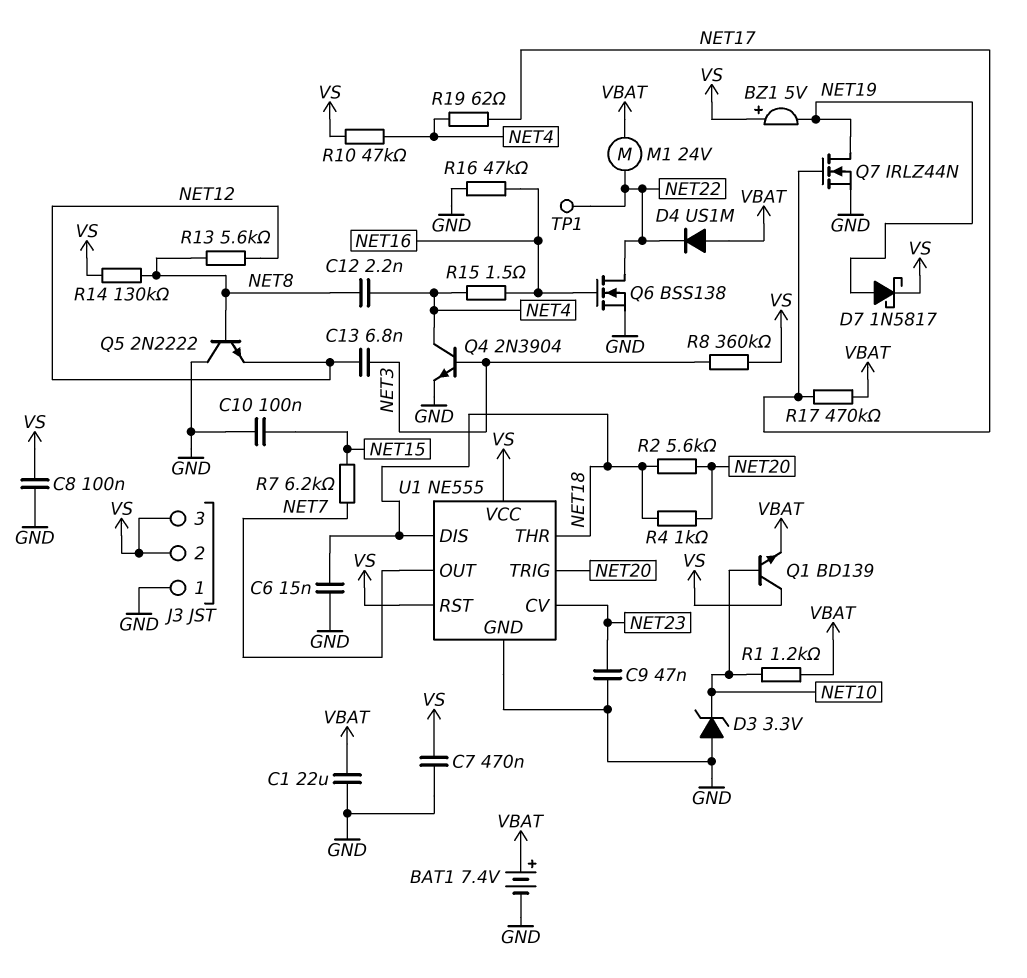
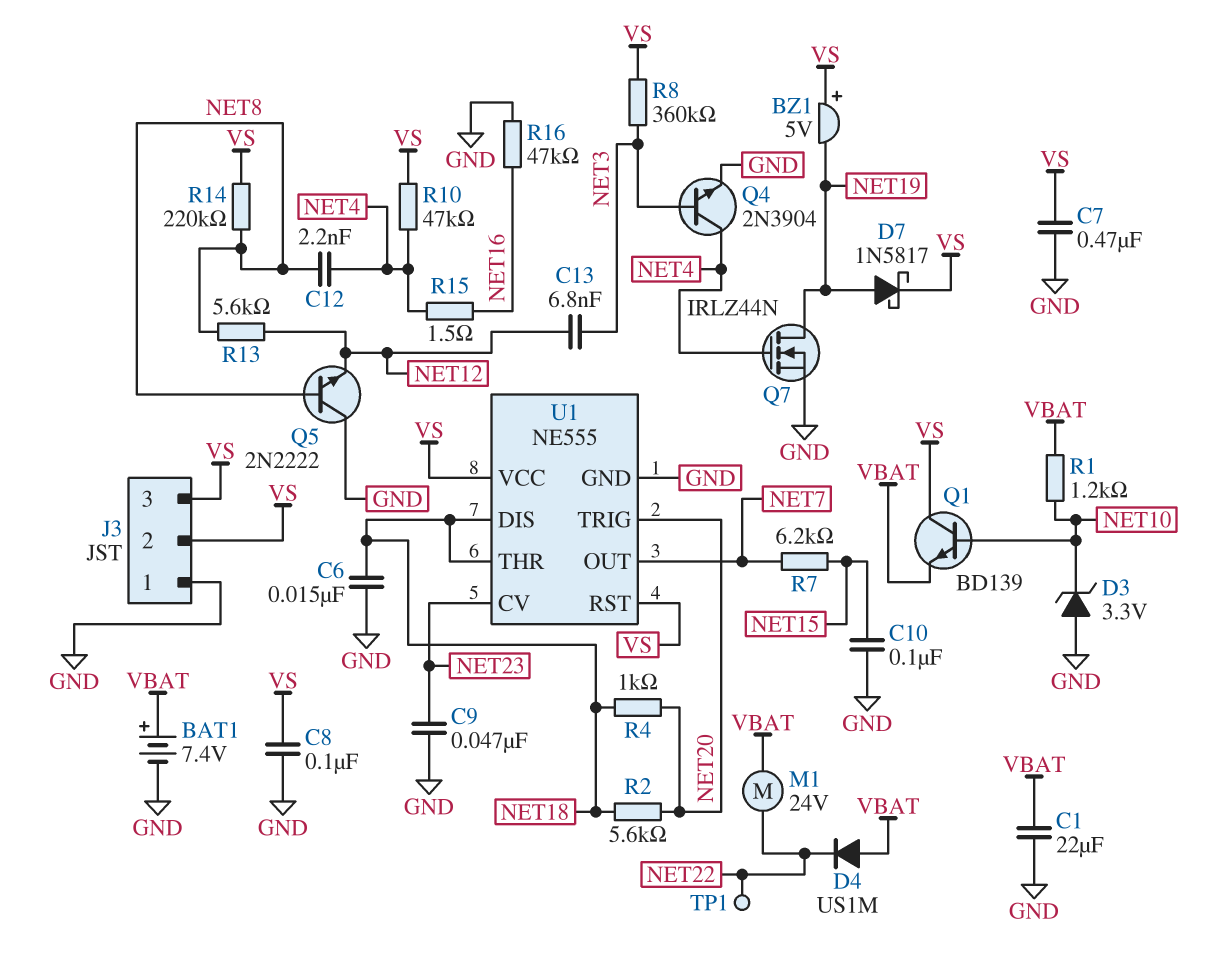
Q6: NMOS BSS138 (G NET16, D NET22, S GND) -> none
Q7: NMOS IRLZ44N (G NET17, D NET19, S GND) -> NMOS IRLZ44N (G NET4, D NET19, S GND)
R14: 130k (NET8, VS) -> 220k (NET8, VS)
R17: 470k (NET17, VBAT) -> none
R19: 62 (NET4, NET17) -> none

